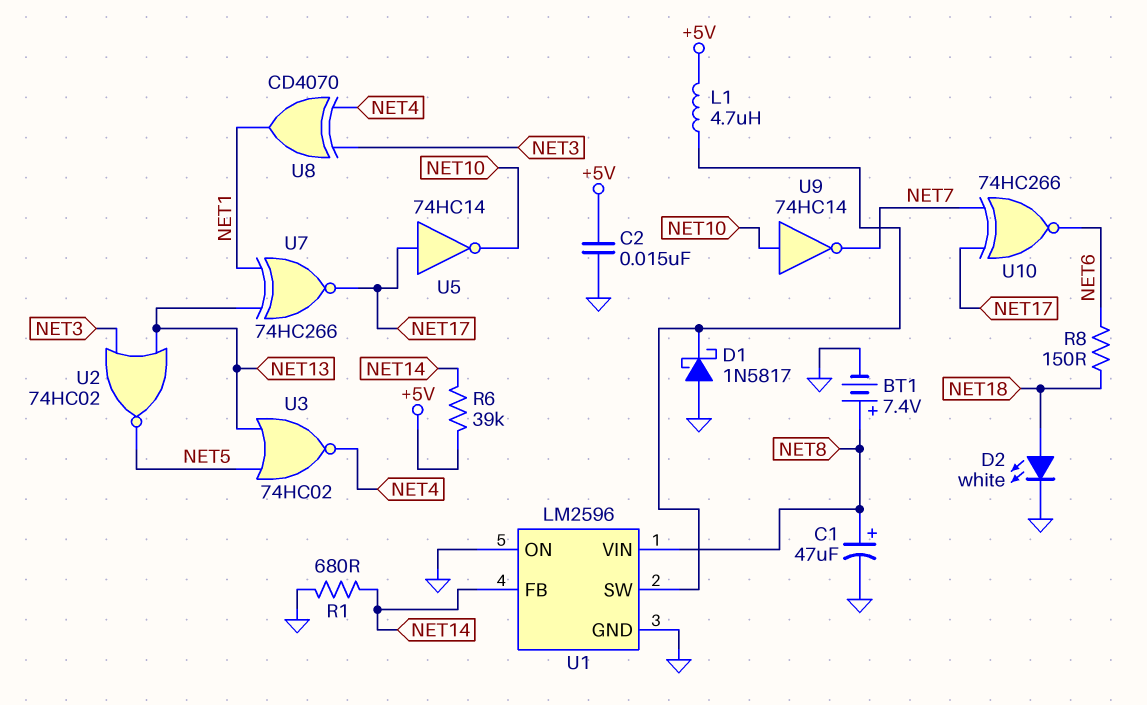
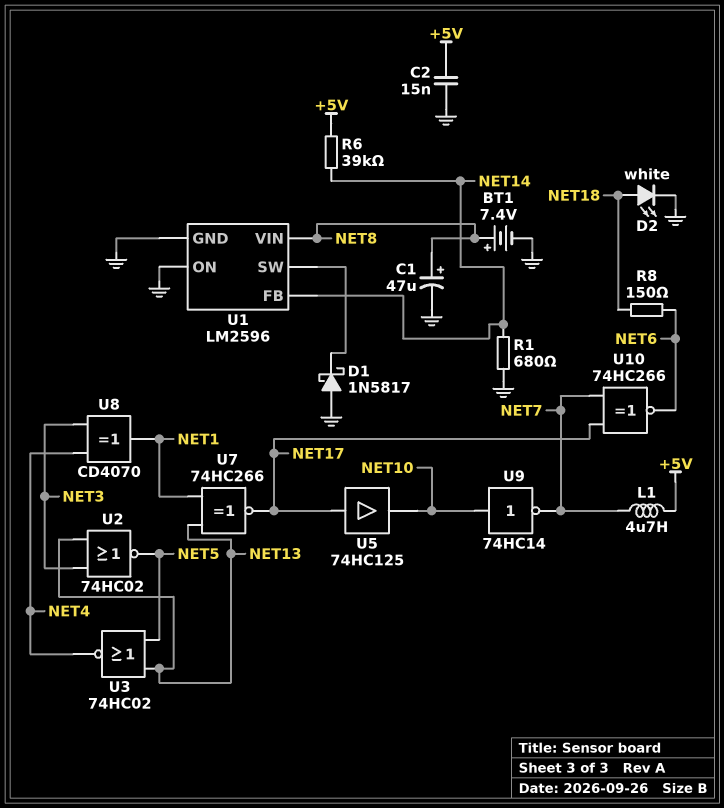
L1: 4.7uH (+5V, U1/SW) -> 4.7uH (+5V, NET7)
U5: NOT 74HC14 (in NET17, out NET10) -> buffer 74HC125 (in NET17, out NET10)

